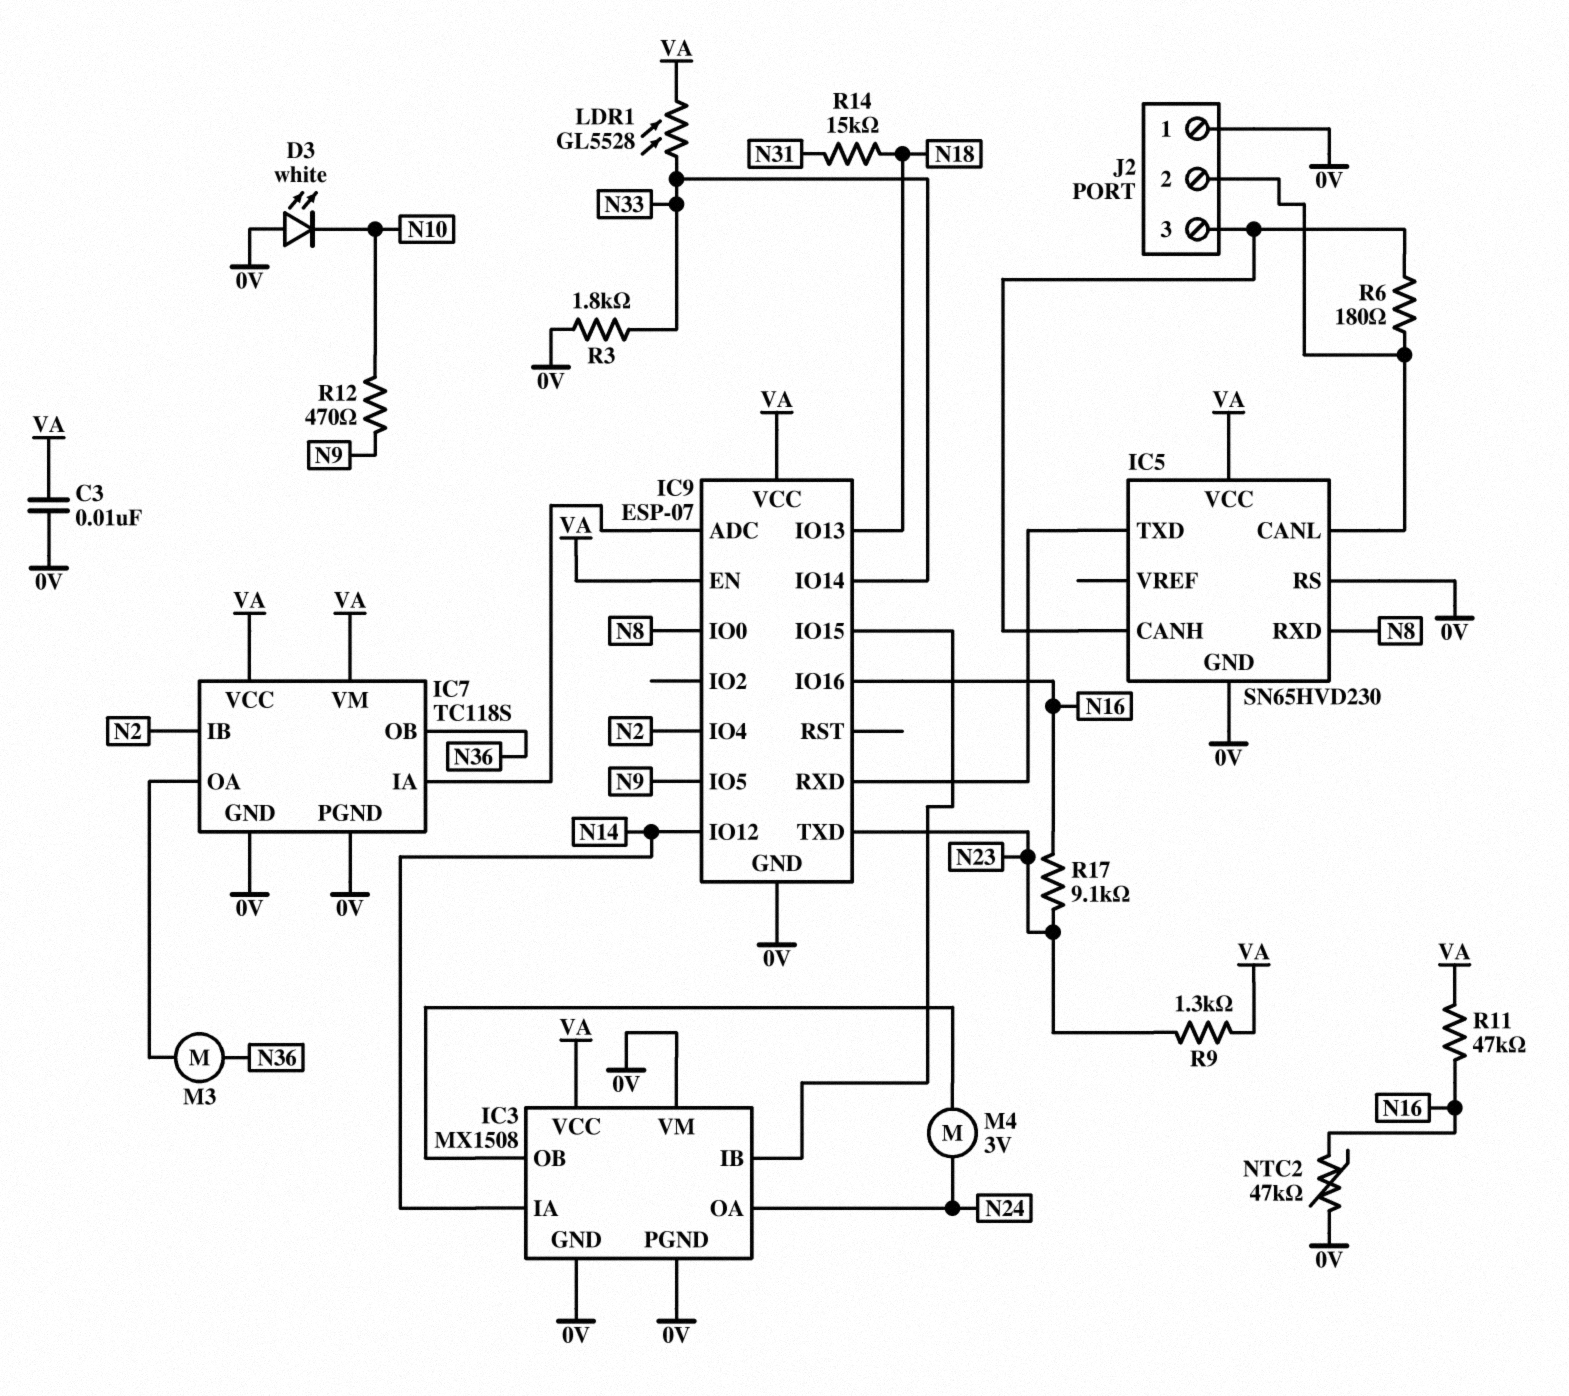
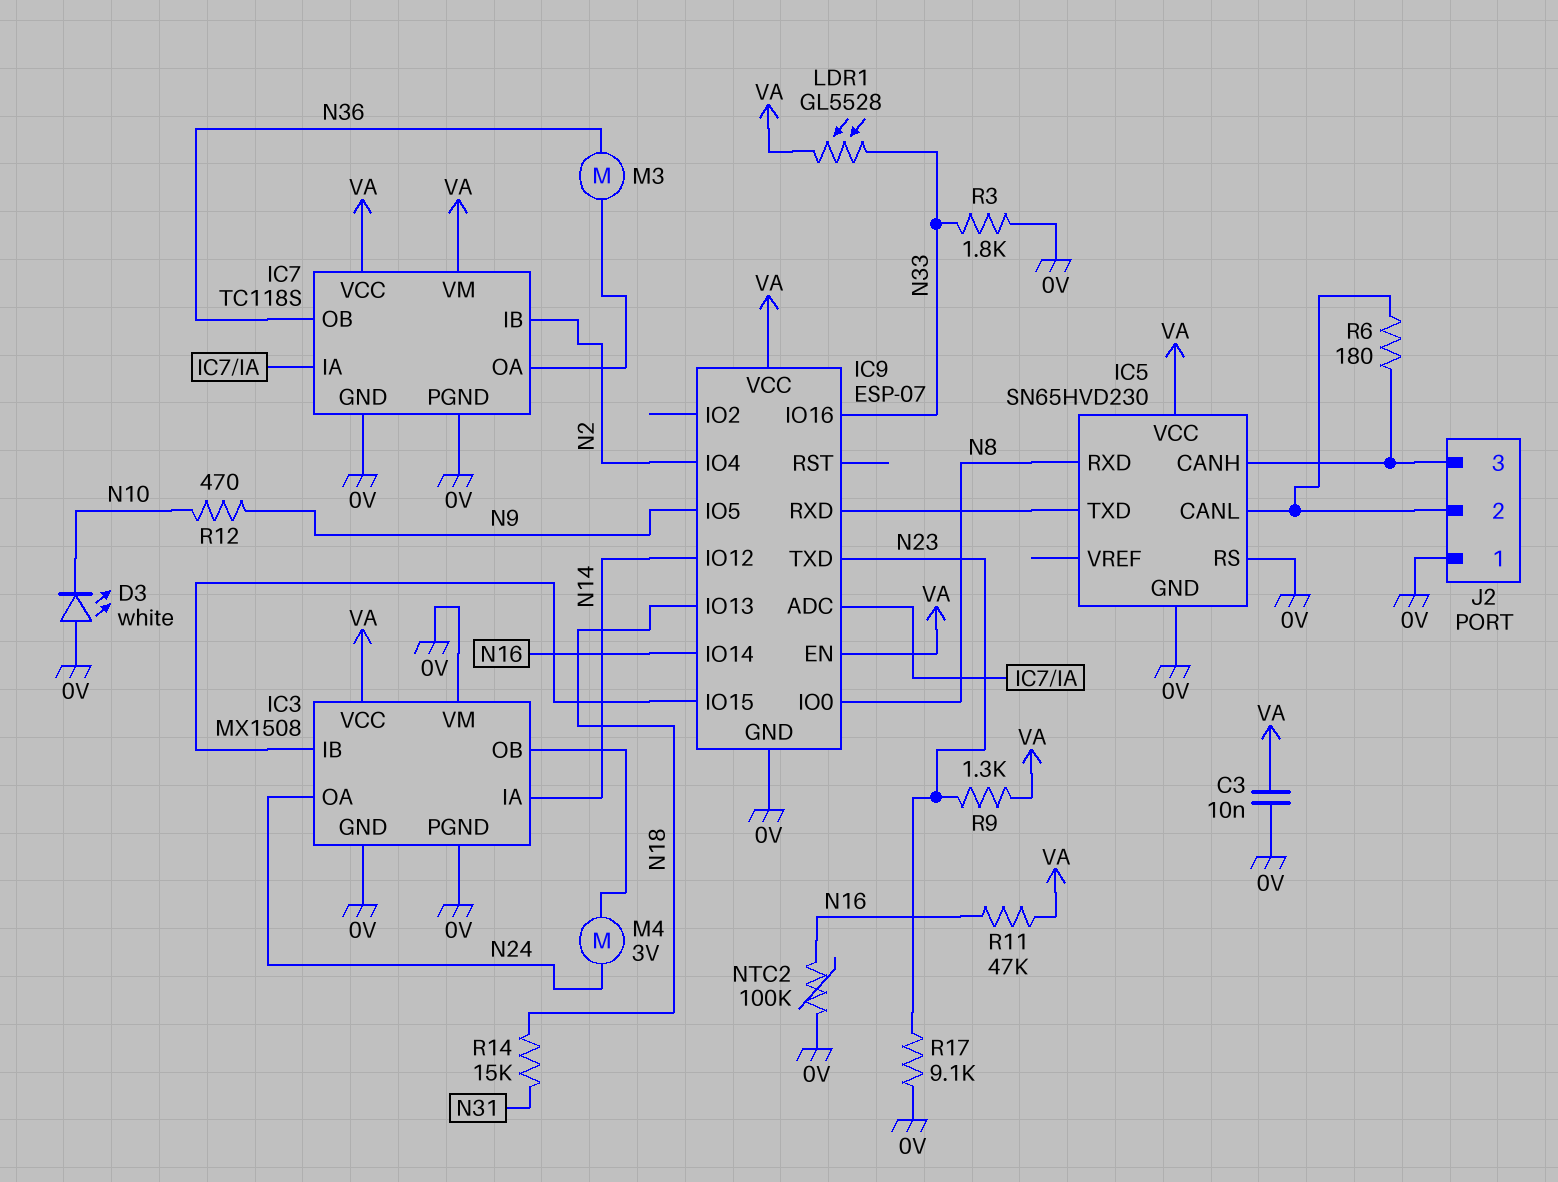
IC9 pin IO14: N33 -> N16
IC9 pin IO16: N16 -> N33
NTC2: 47k (0V, N16) -> 100k (0V, N16)
R17: 9.1k (N16, N23) -> 9.1k (0V, N23)

